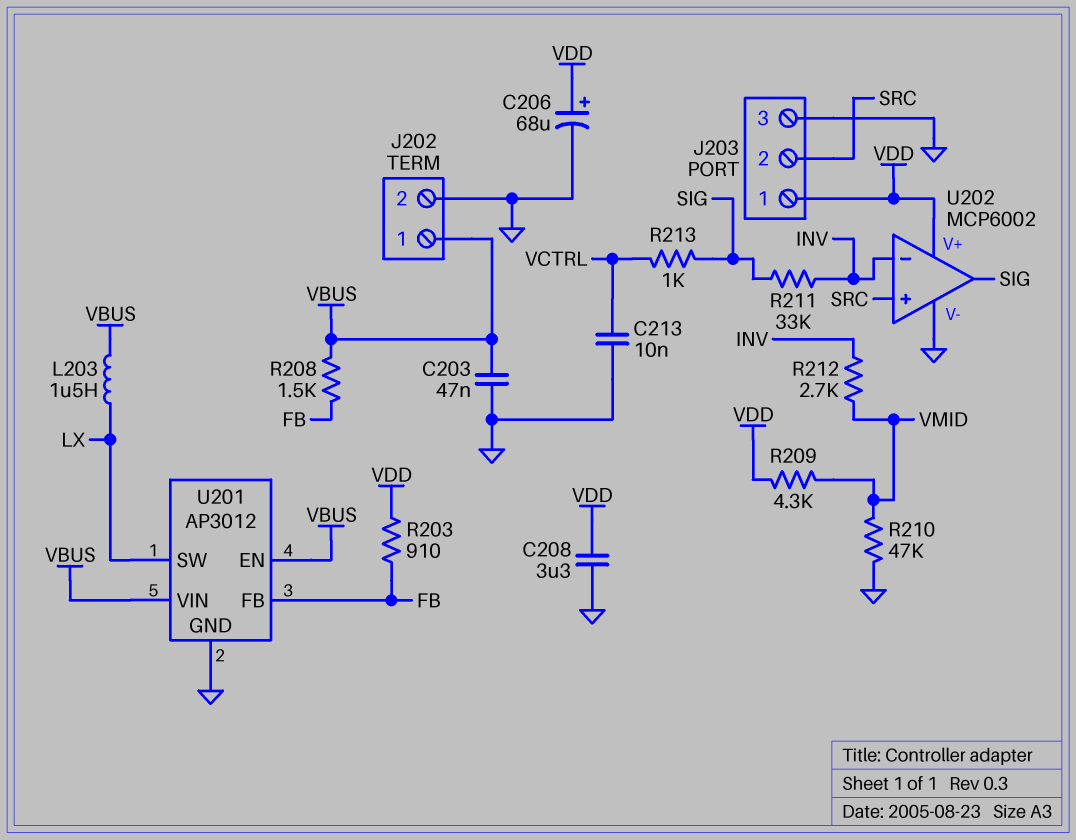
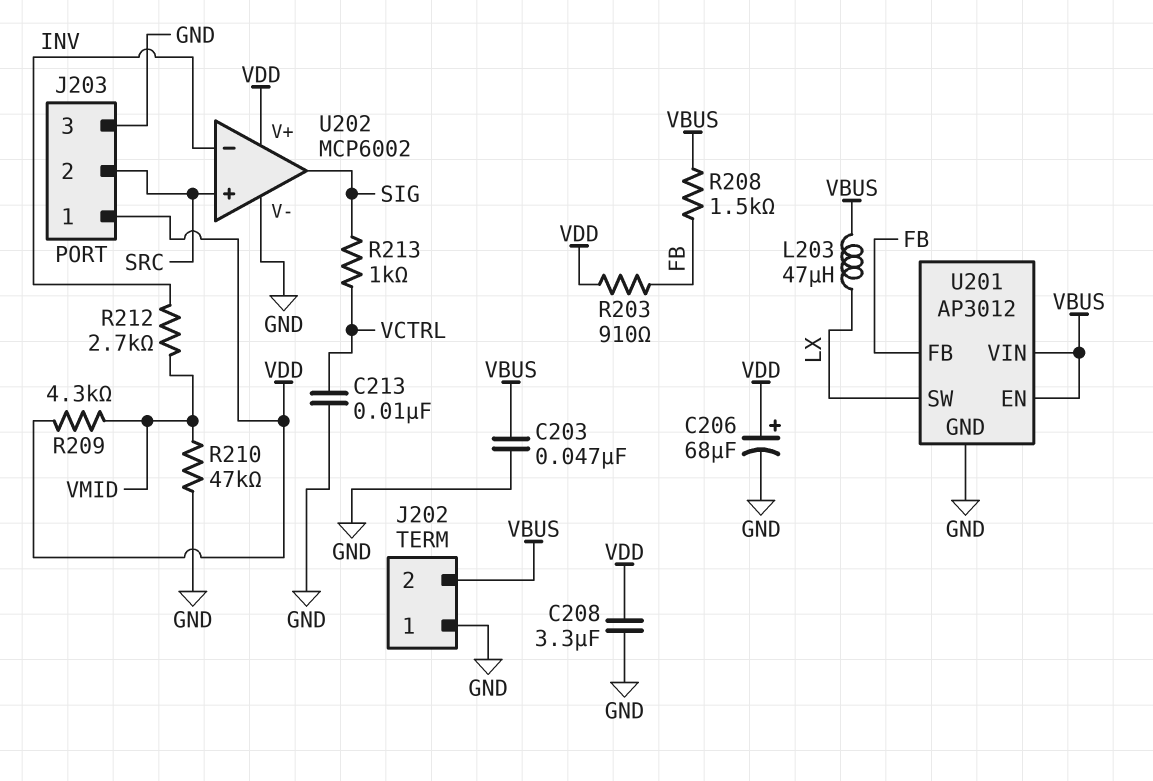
J202 pin 1: VBUS -> GND
J202 pin 2: GND -> VBUS
L203: 1.5uH (LX, VBUS) -> 47uH (LX, VBUS)
R211: 33k (INV, SIG) -> none

